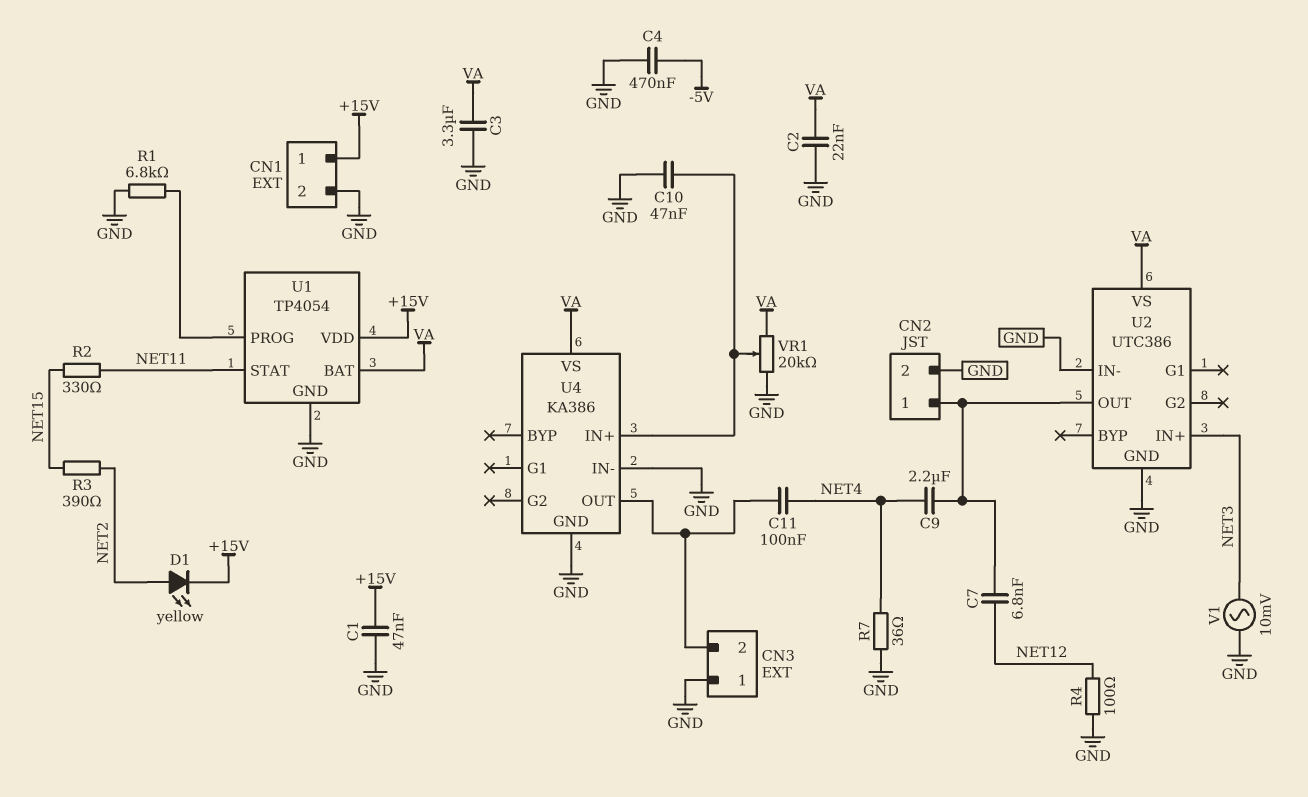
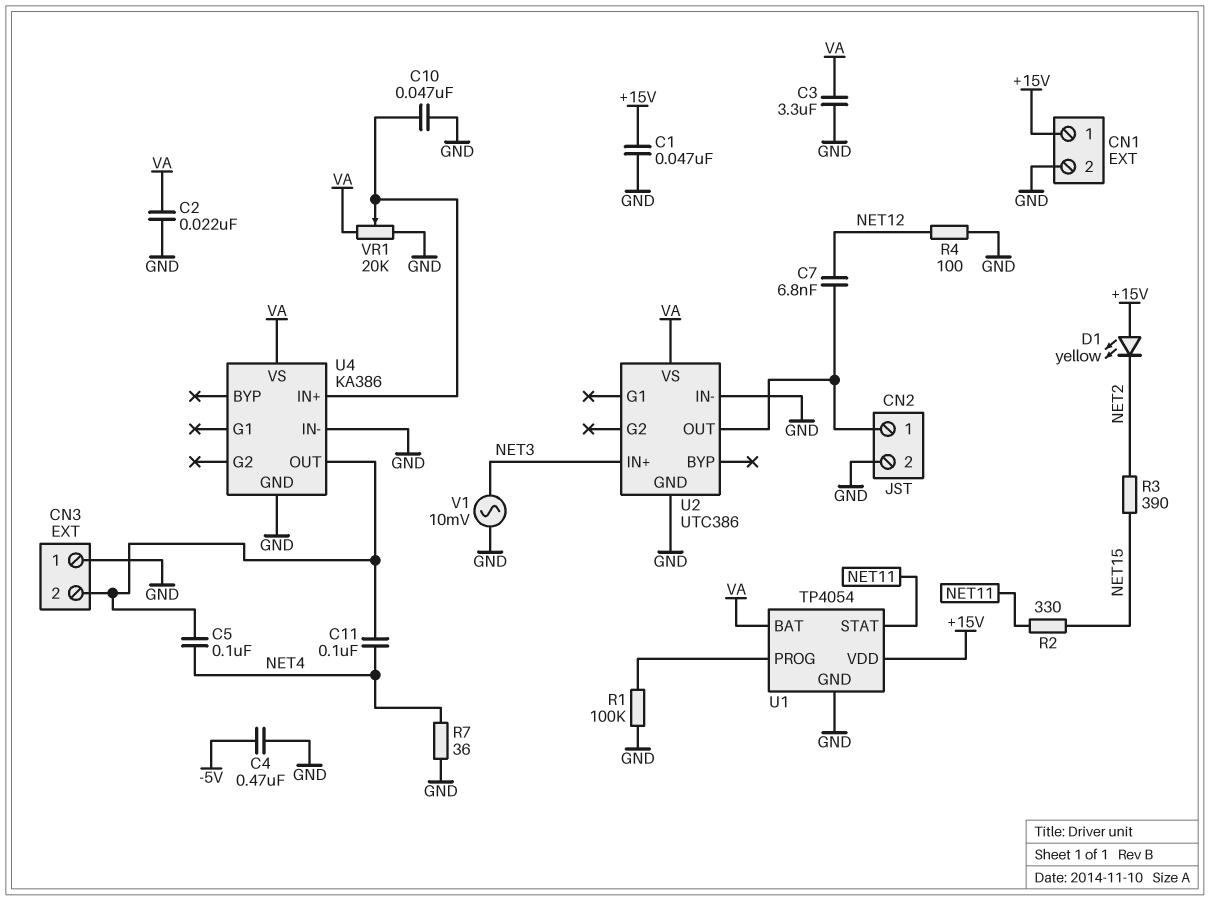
C5: none -> 100nF (CN3/2, NET4)
C9: 2.2uF (CN2/1, NET4) -> none
D1: LED yellow (A NET2, K +15V) -> LED yellow (A +15V, K NET2)
R1: 6.8k (GND, U1/PROG) -> 100k (GND, U1/PROG)

